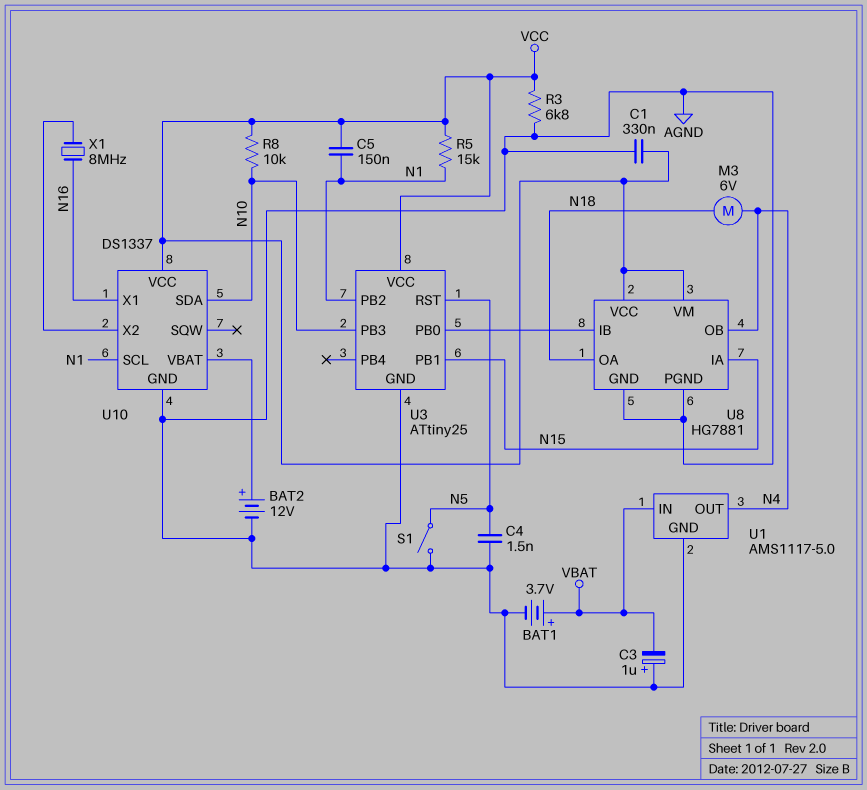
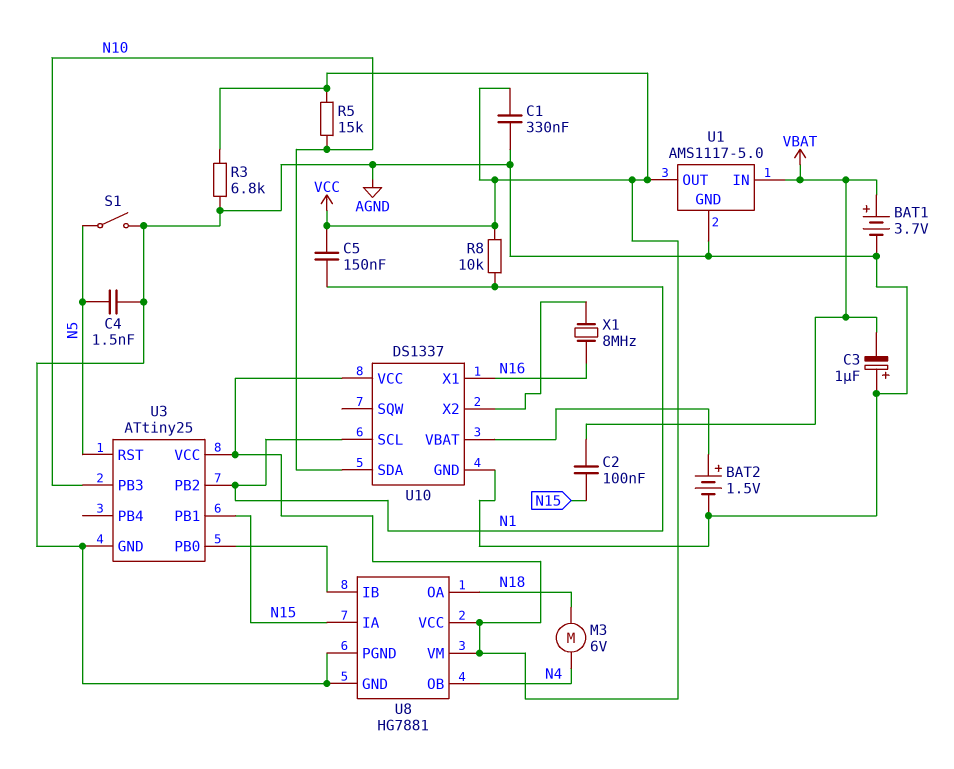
BAT2: 12V (plus U10/VBAT, minus AGND) -> 1.5V (plus U10/VBAT, minus AGND)
C2: none -> 100nF (N15, VBAT)
R5: 15k (N1, VCC) -> 15k (N10, VCC)
R8: 10k (N10, VCC) -> 10k (N1, VCC)
U1 pin OUT: N4 -> VCC

